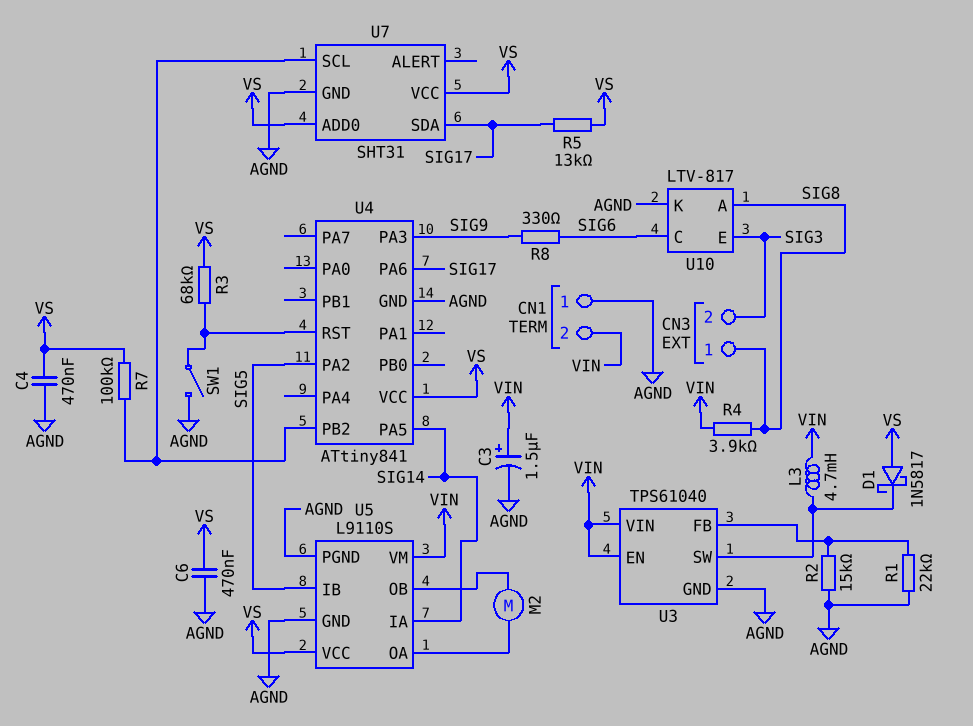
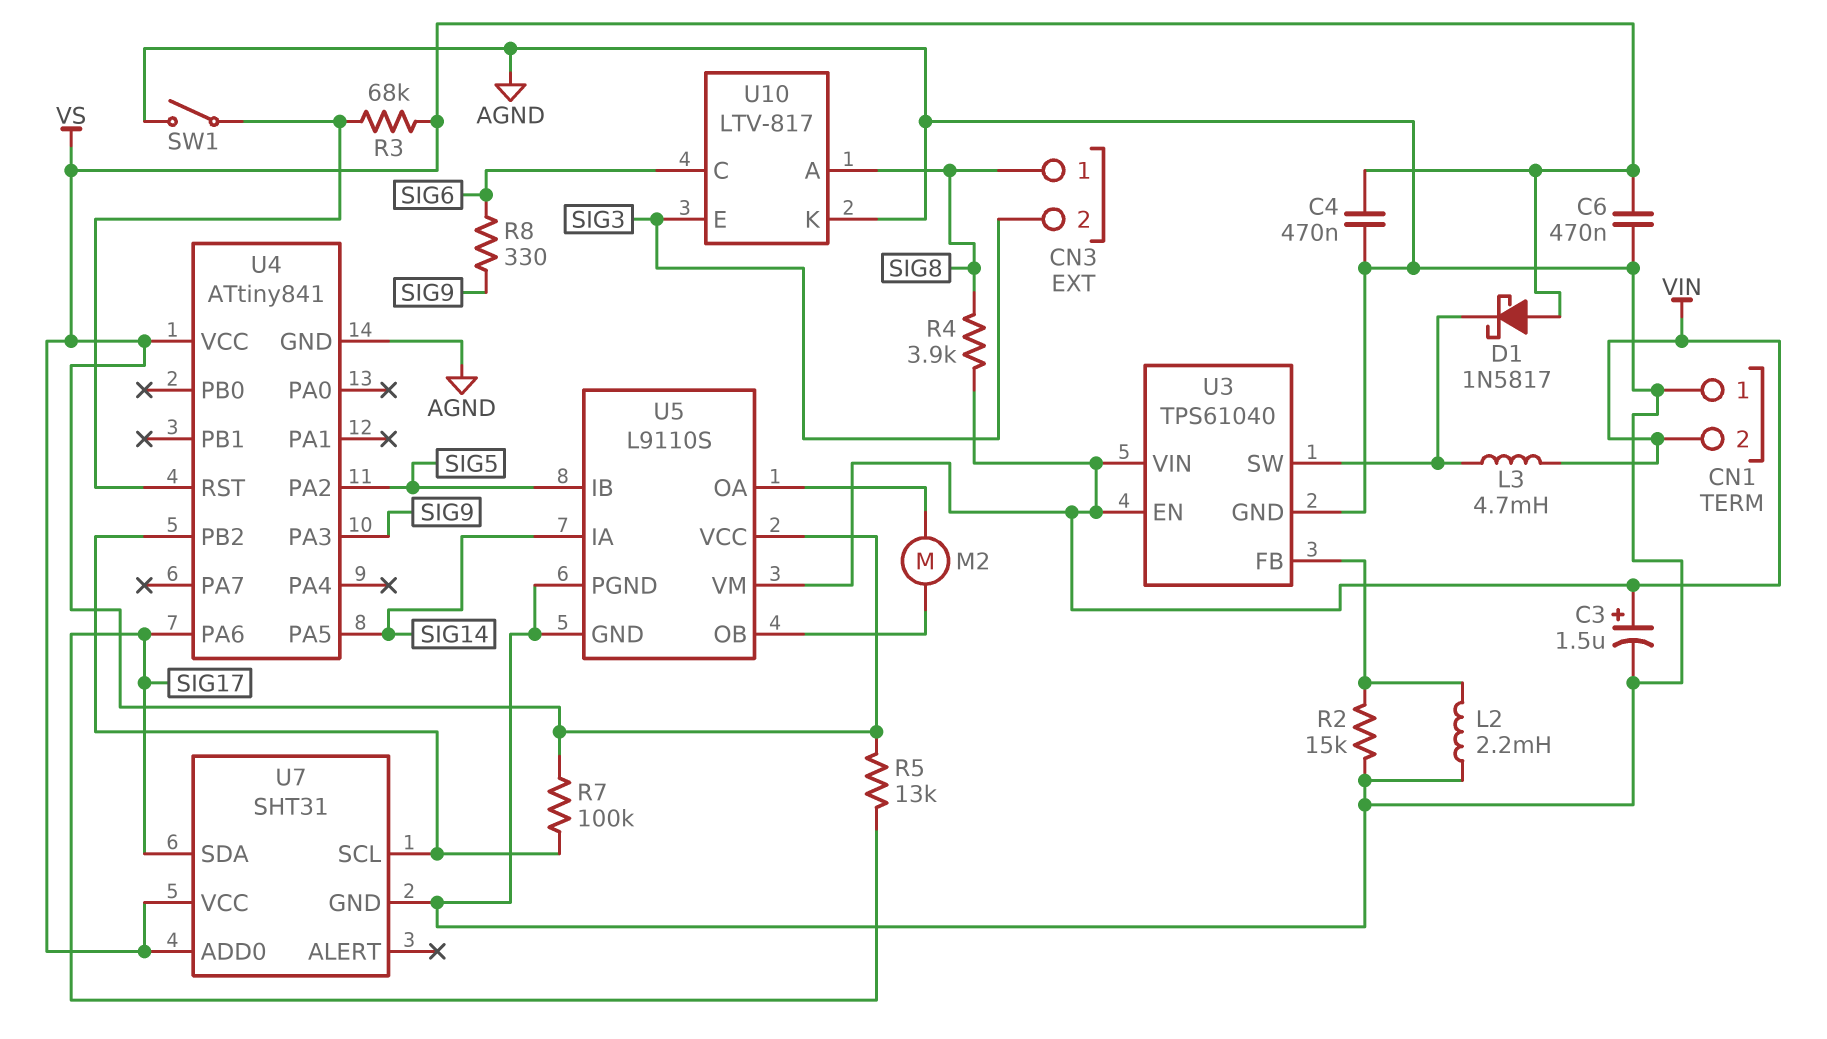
L2: none -> 2.2mH (AGND, U3/FB)
R1: 22k (AGND, U3/FB) -> none

